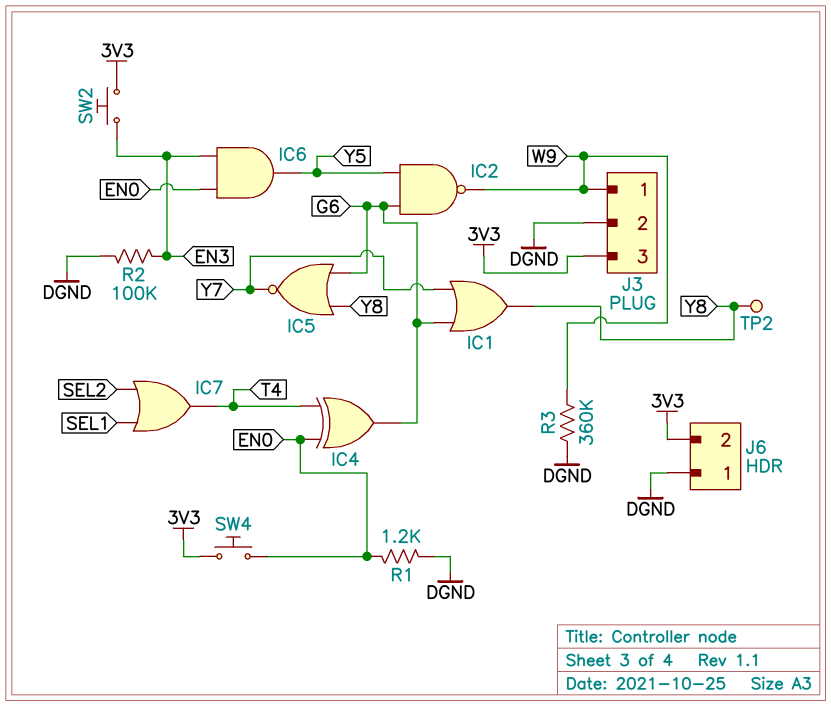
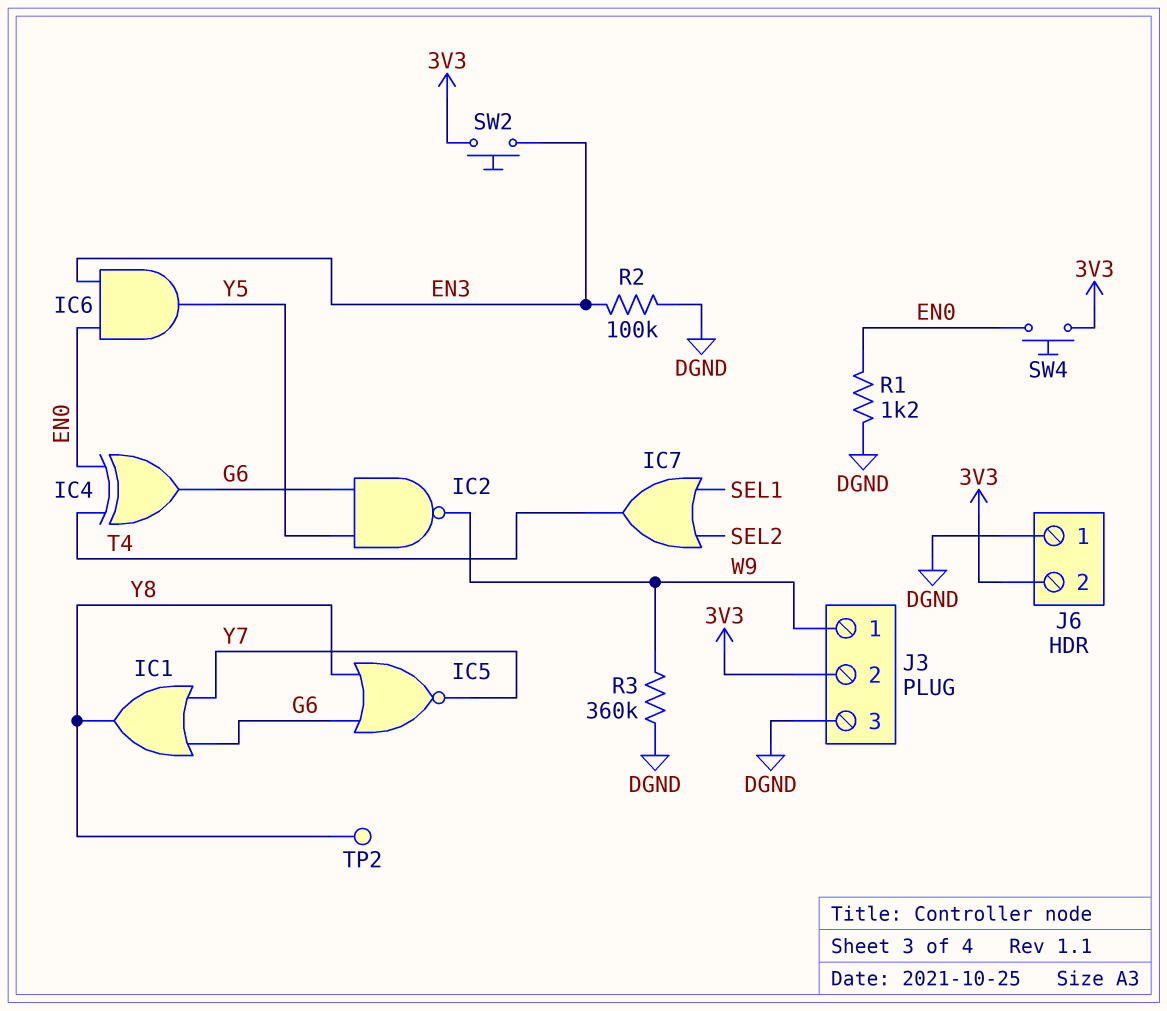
J3 pin 2: DGND -> 3V3
J3 pin 3: 3V3 -> DGND

